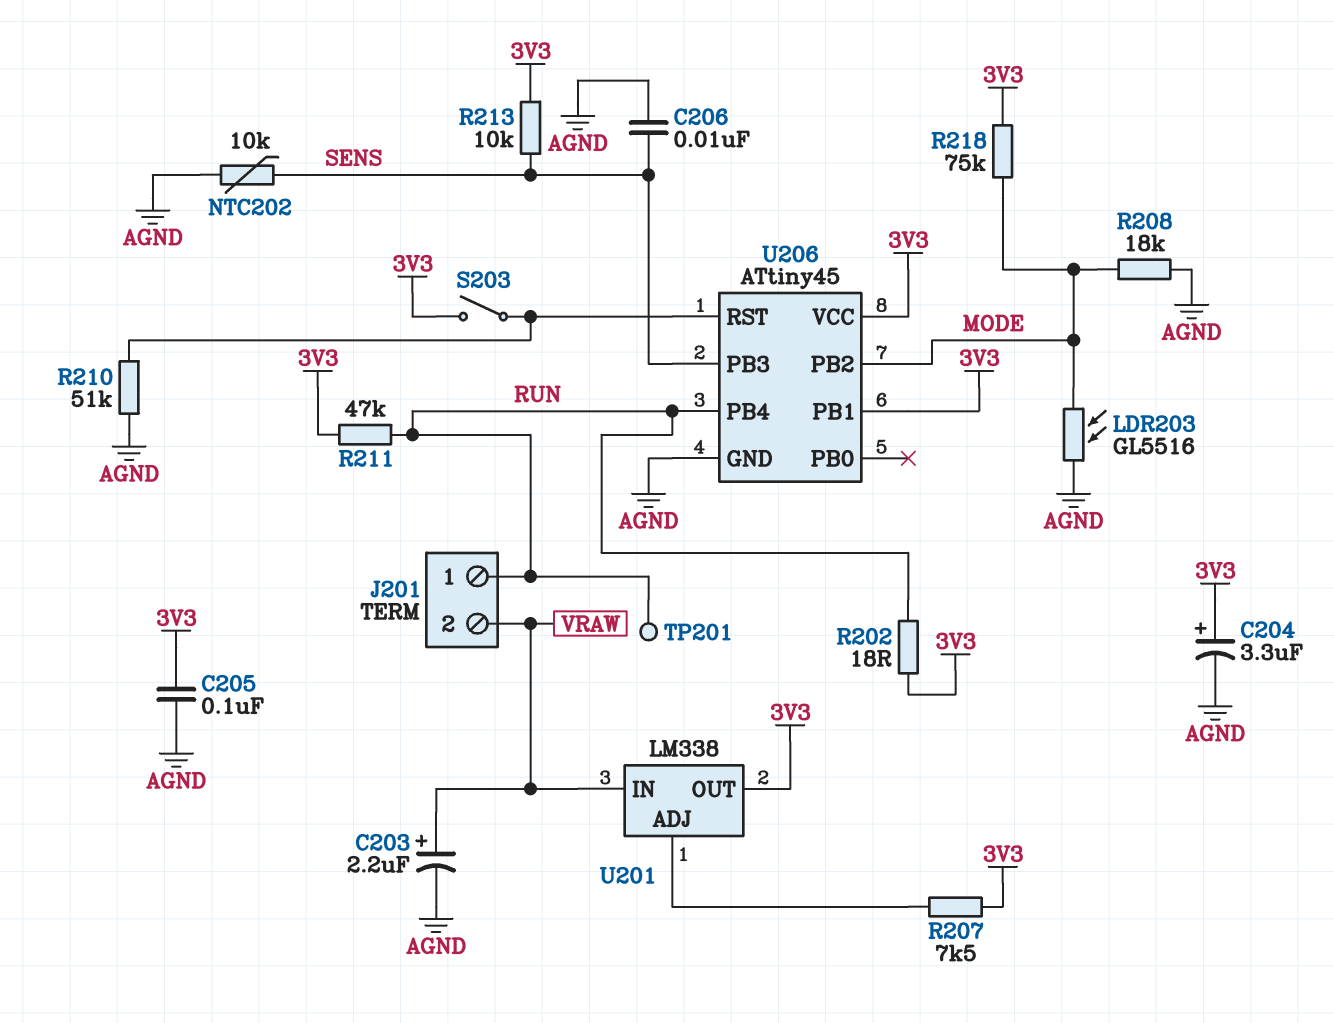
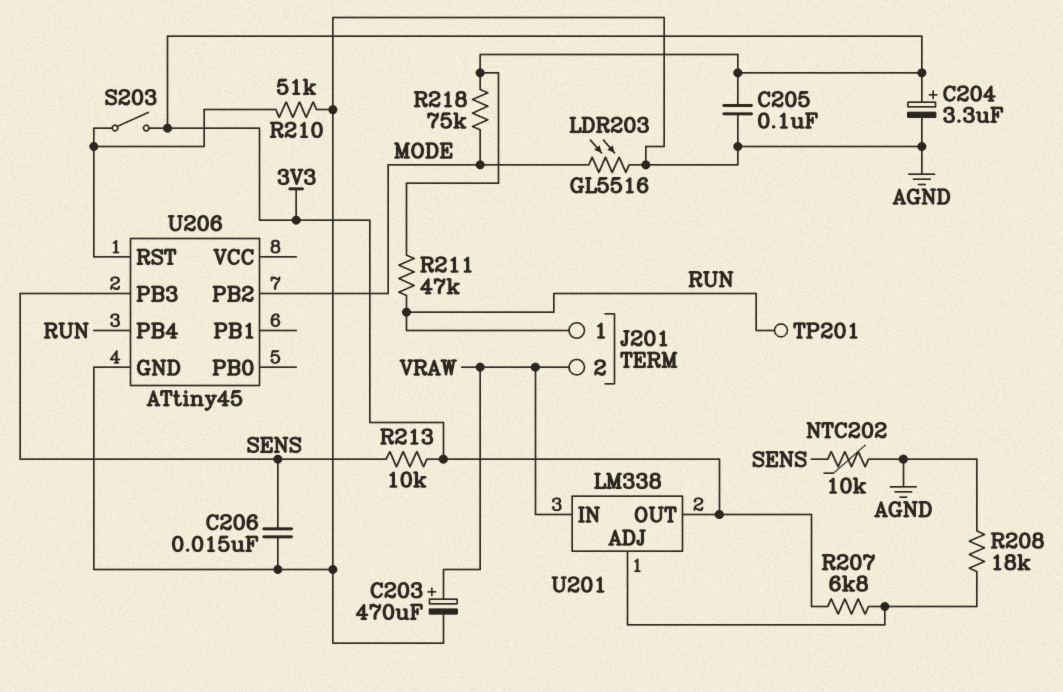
C203: 2.2uF (plus VRAW, minus AGND) -> 470uF (plus VRAW, minus AGND)
C206: 10nF (AGND, SENS) -> 15nF (AGND, SENS)
R202: 18 (3V3, RUN) -> none
R207: 7.5k (3V3, U201/ADJ) -> 6.8k (3V3, U201/ADJ)
R208: 18k (AGND, MODE) -> 18k (AGND, U201/ADJ)
U206 pin PB1: 3V3 -> none
U206 pin VCC: 3V3 -> none

